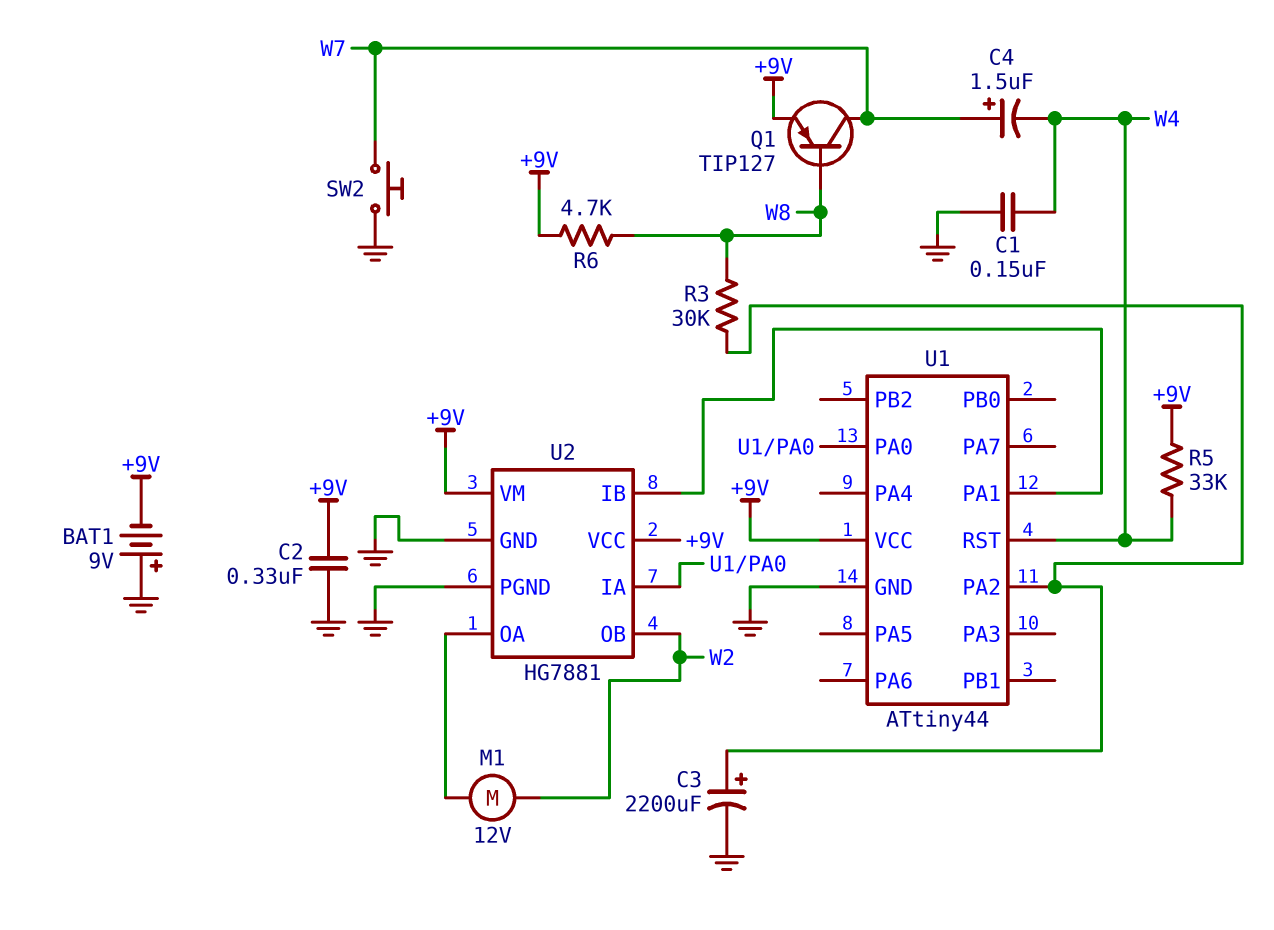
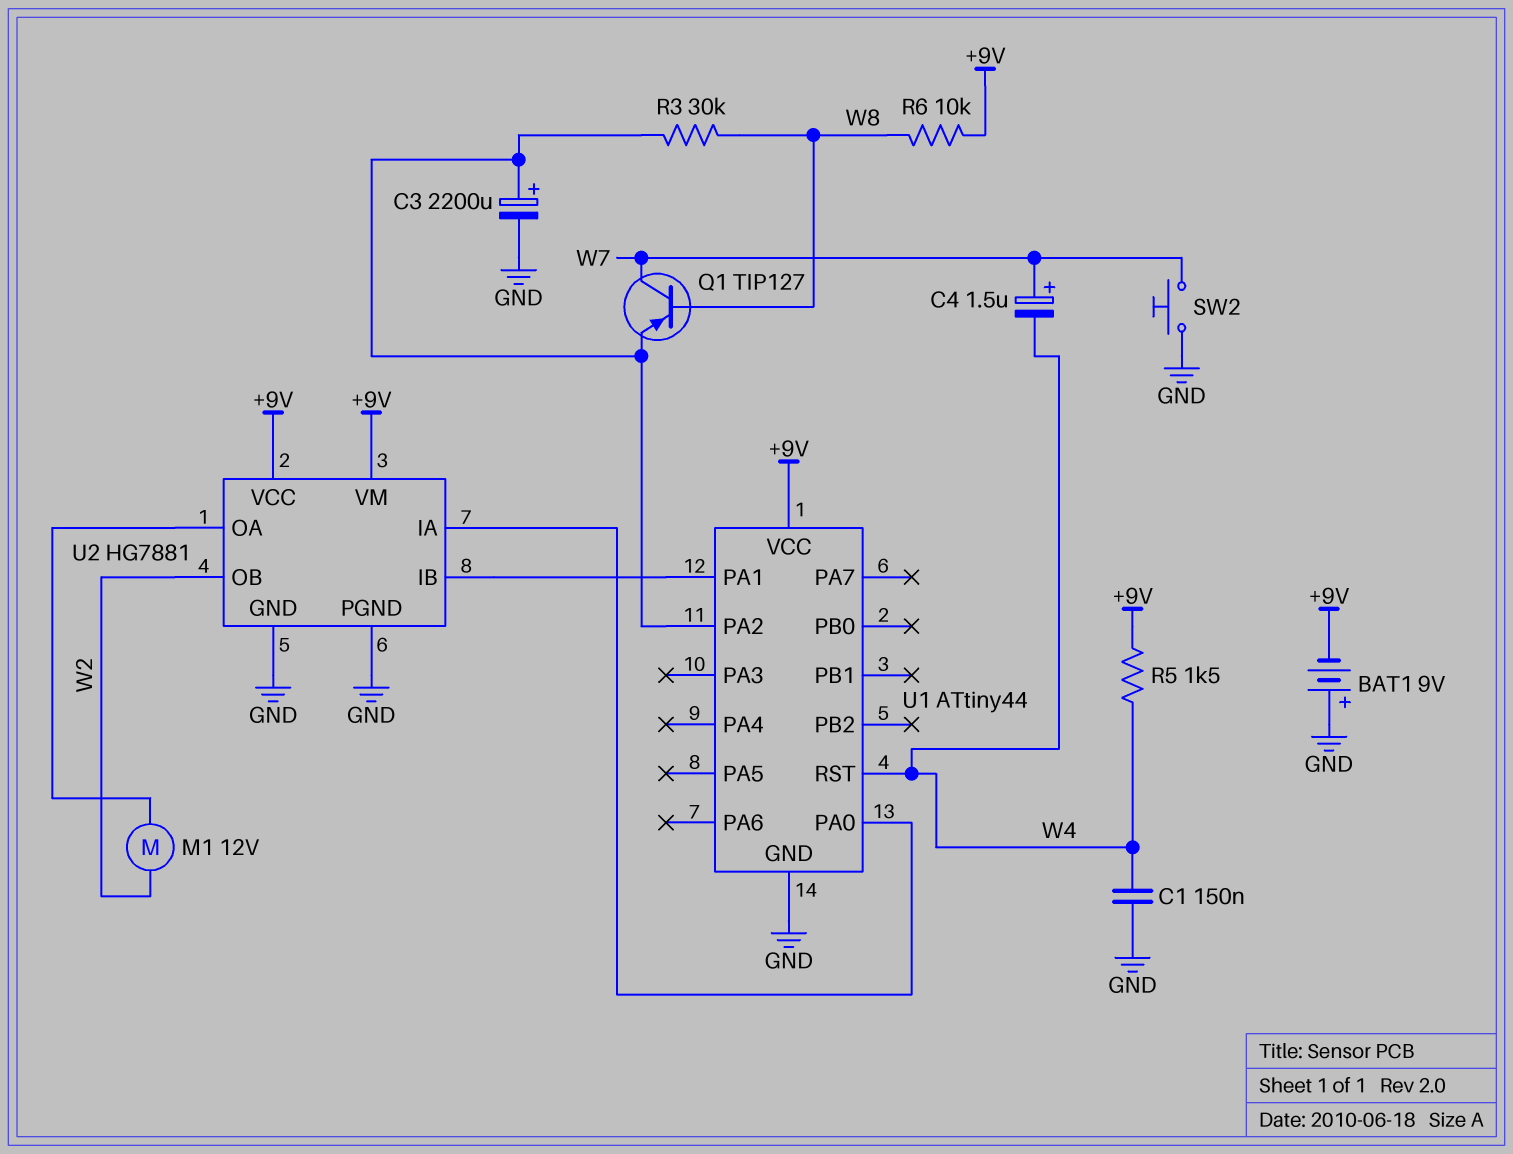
C2: 330nF (+9V, GND) -> none
Q1: PNP TIP127 (B W8, C W7, E +9V) -> PNP TIP127 (B W8, C W7, E U1/PA2)
R5: 33k (+9V, W4) -> 1.5k (+9V, W4)
R6: 4.7k (+9V, W8) -> 10k (+9V, W8)

